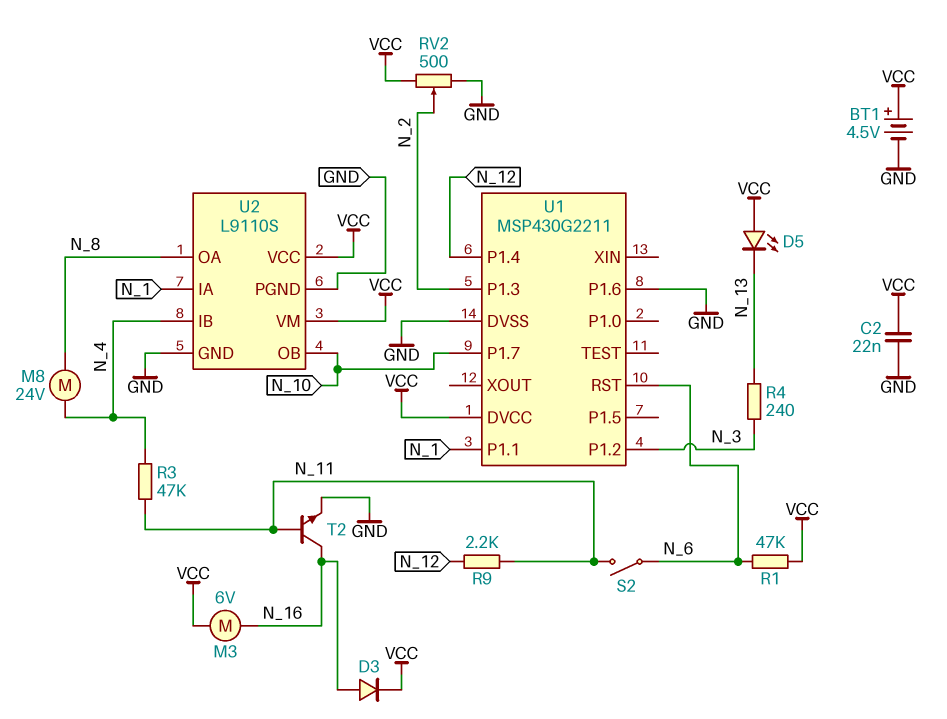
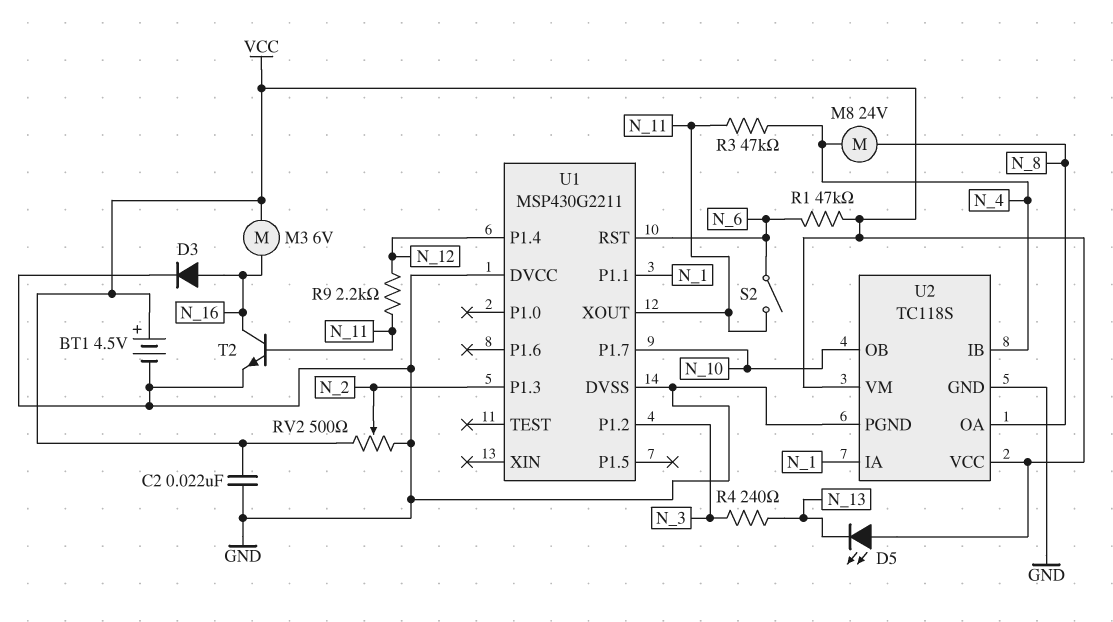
D3: diode (A N_16, K VCC) -> diode (A N_16, K GND)
U1 pin DVCC: VCC -> GND
U1 pin P1.6: GND -> none
U1 pin XOUT: none -> N_11
U2: L9110S -> TC118S

